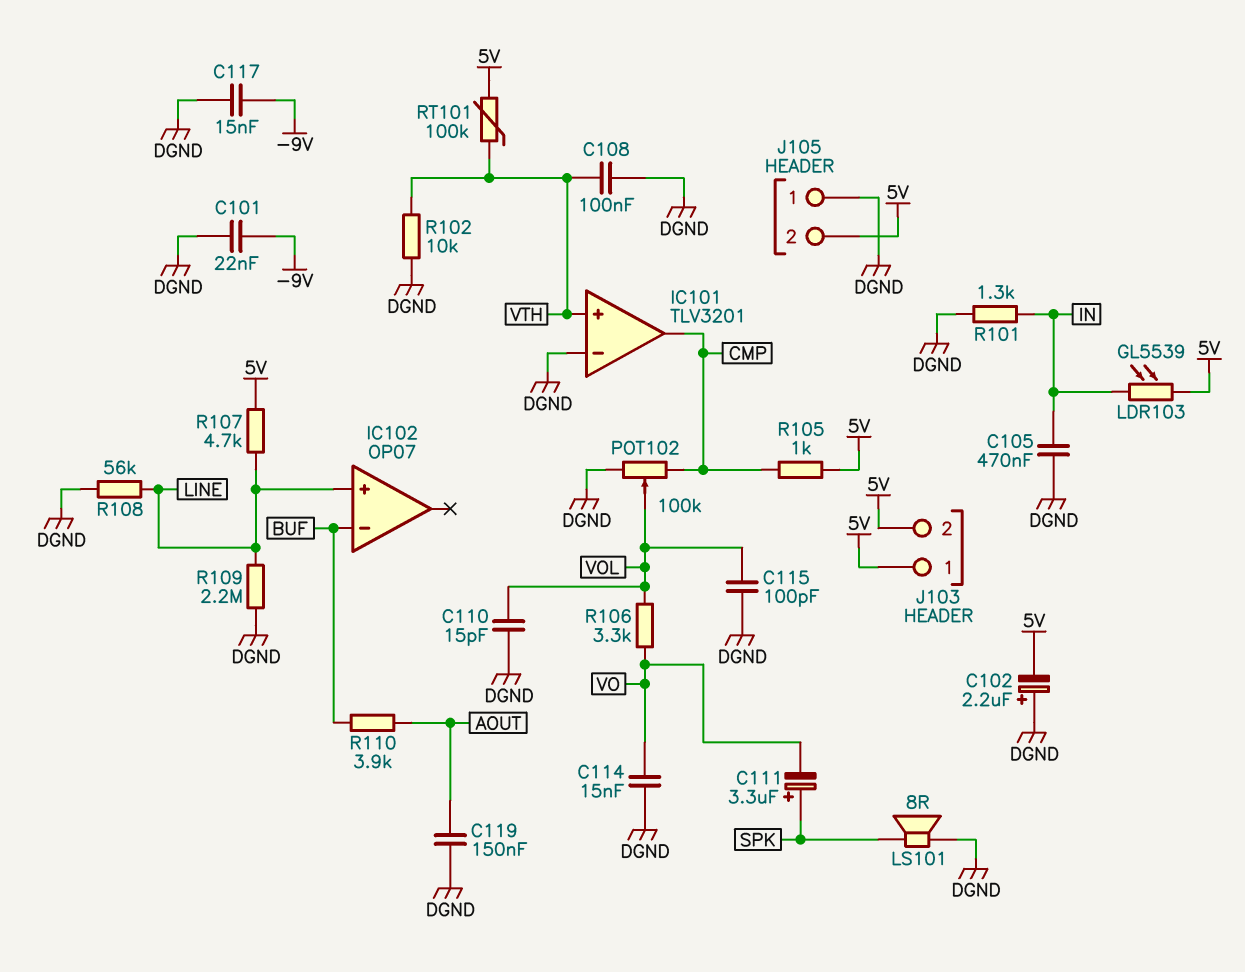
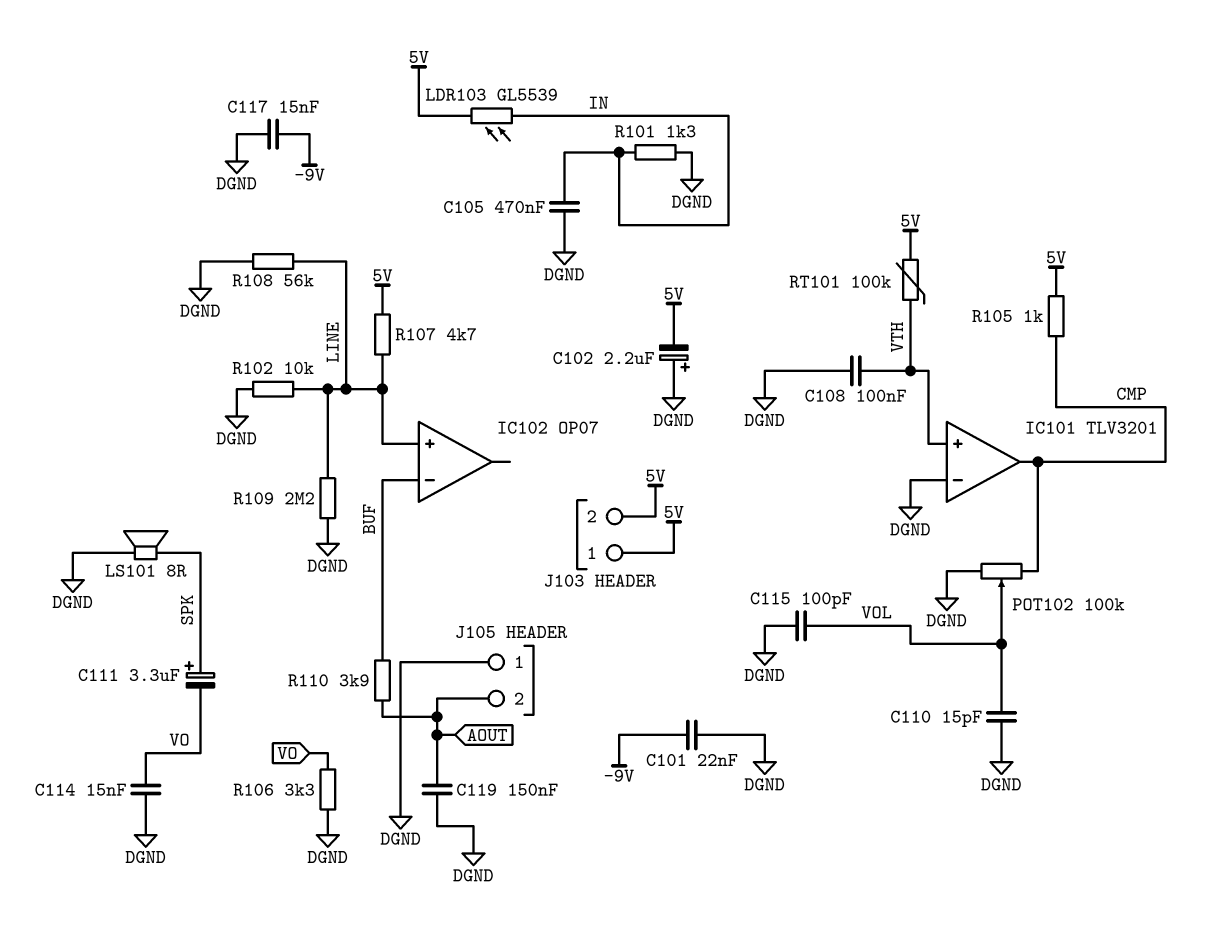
J105 pin 2: 5V -> AOUT
R102: 10k (DGND, VTH) -> 10k (DGND, LINE)
R106: 3.3k (VO, VOL) -> 3.3k (DGND, VO)

